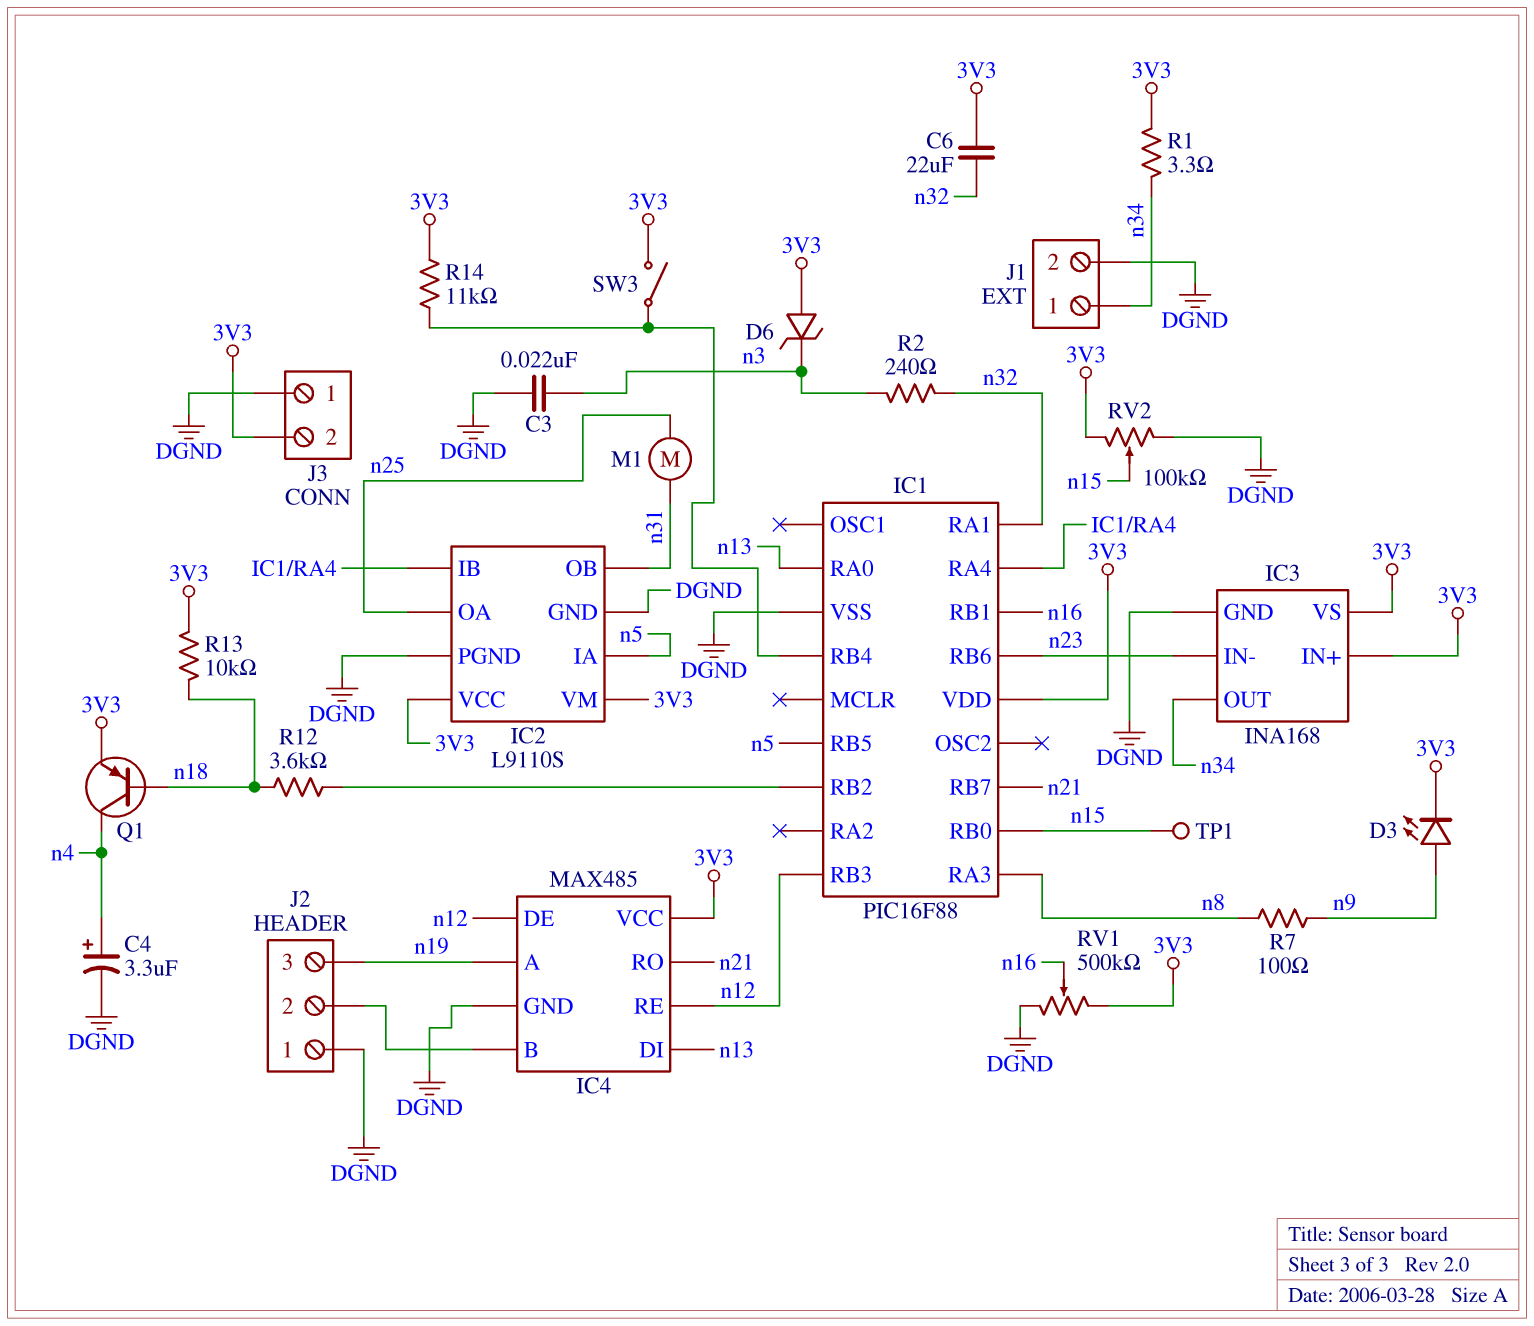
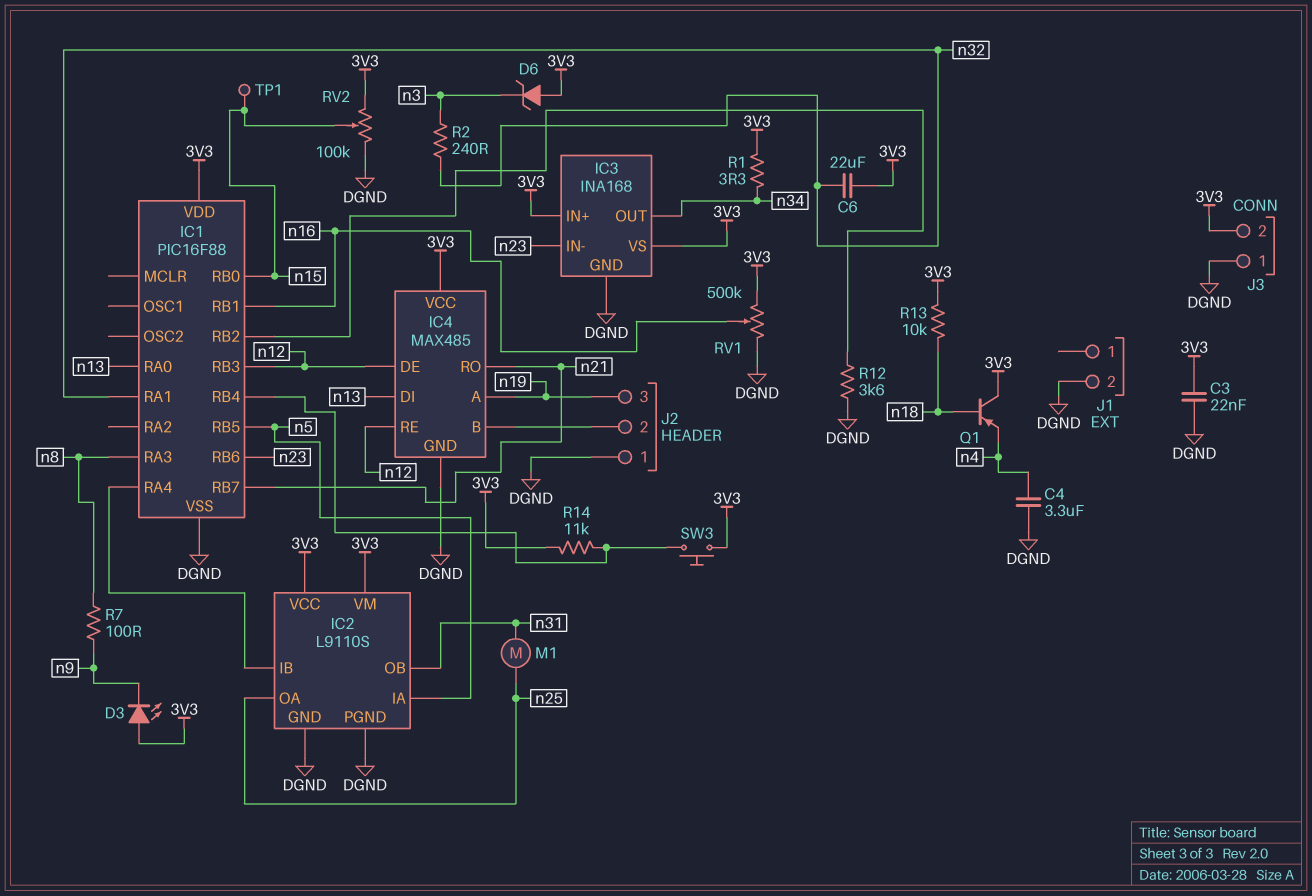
C3: 22nF (DGND, n3) -> 22nF (3V3, DGND)
C4: 3.3uF (plus n4, minus DGND) -> 3.3uF (DGND, n4)
D3: LED (A n9, K 3V3) -> LED (A 3V3, K n9)
J1 pin 1: n34 -> none
Q1: PNP (B n18, C n4, E 3V3) -> PNP (B n18, C 3V3, E n4)
R12: 3.6k (IC1/RB2, n18) -> 3.6k (DGND, IC1/RB2)
SW3: switch (3V3, IC1/RB4) -> button (3V3, IC1/RB4)

